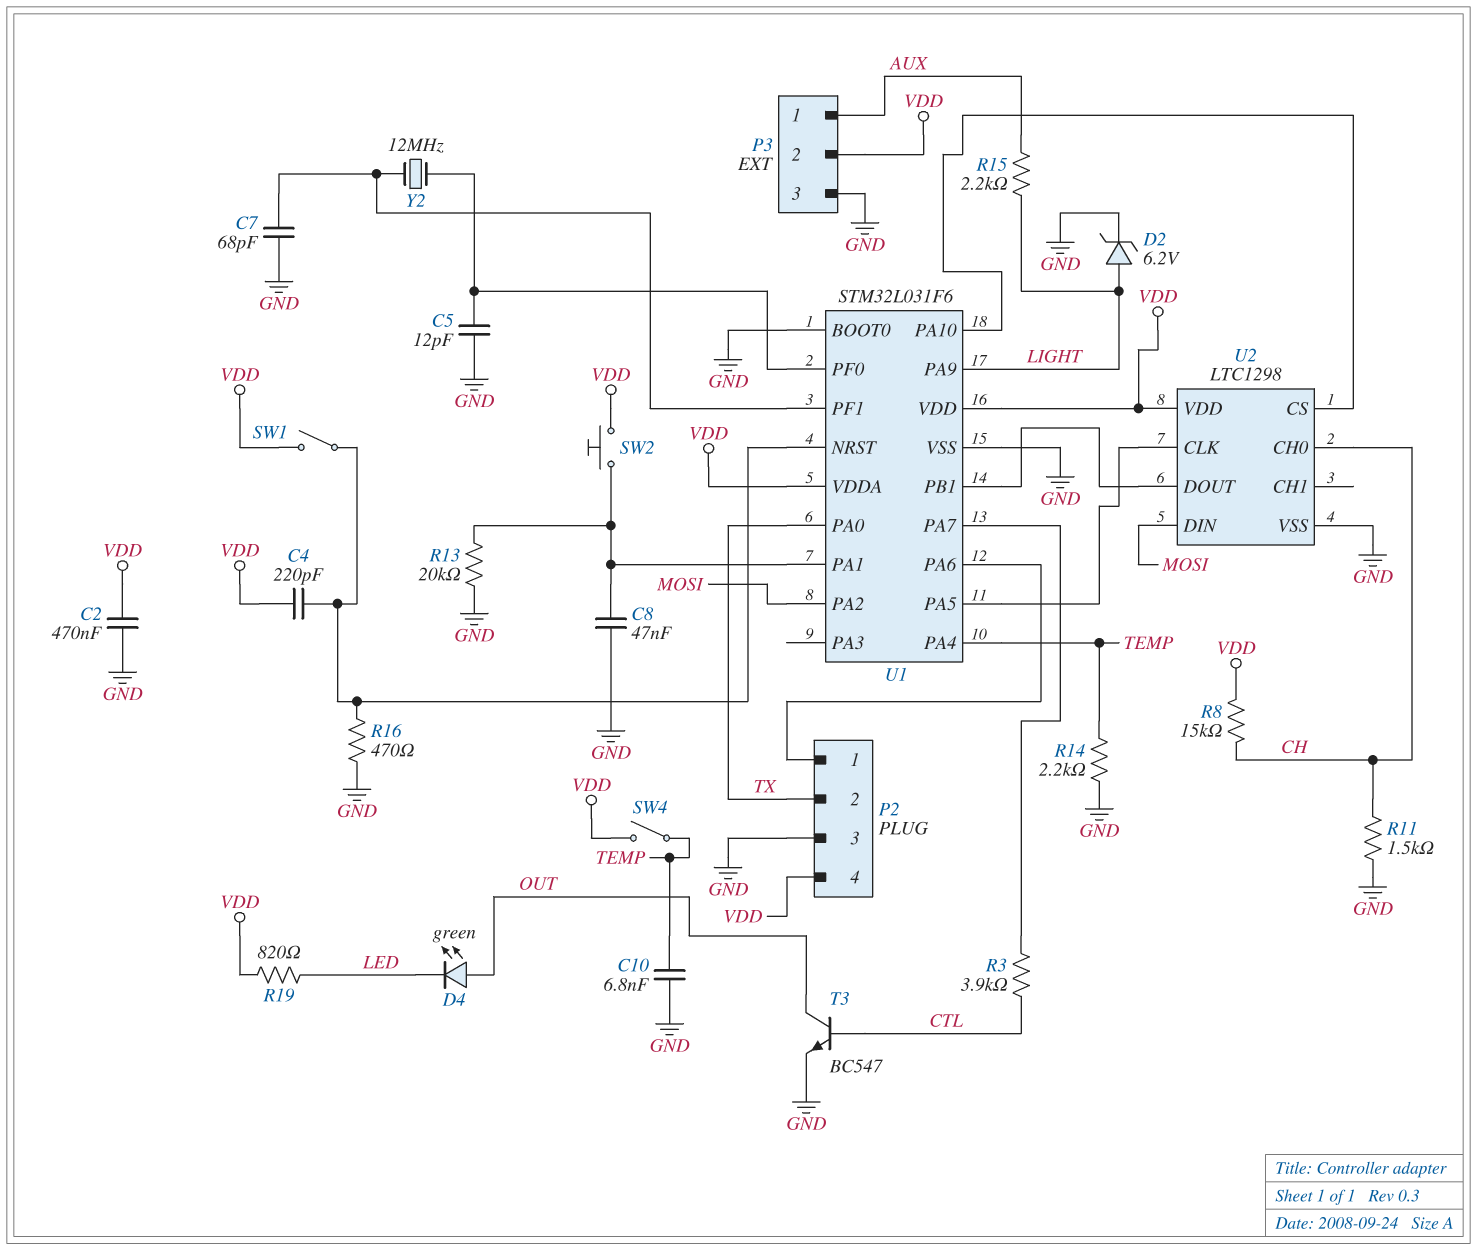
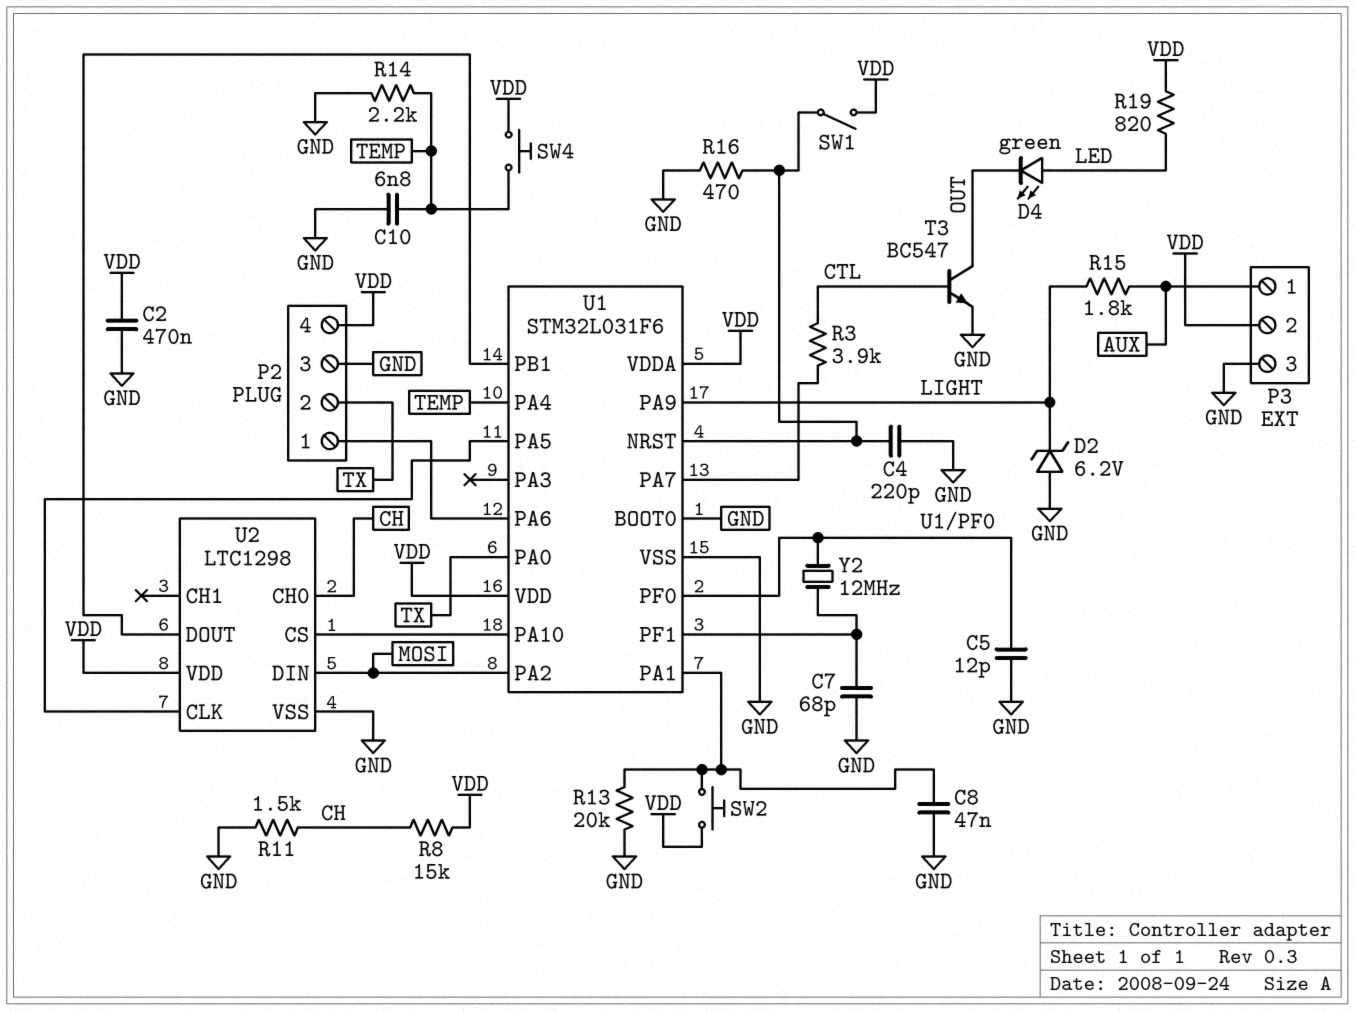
C4: 220pF (U1/NRST, VDD) -> 220pF (GND, U1/NRST)
D2: zener 6.2V (A LIGHT, K GND) -> zener 6.2V (A GND, K LIGHT)
D4: LED green (A OUT, K LED) -> LED green (A LED, K OUT)
R15: 2.2k (AUX, LIGHT) -> 1.8k (AUX, LIGHT)
SW4: switch (TEMP, VDD) -> button (TEMP, VDD)

